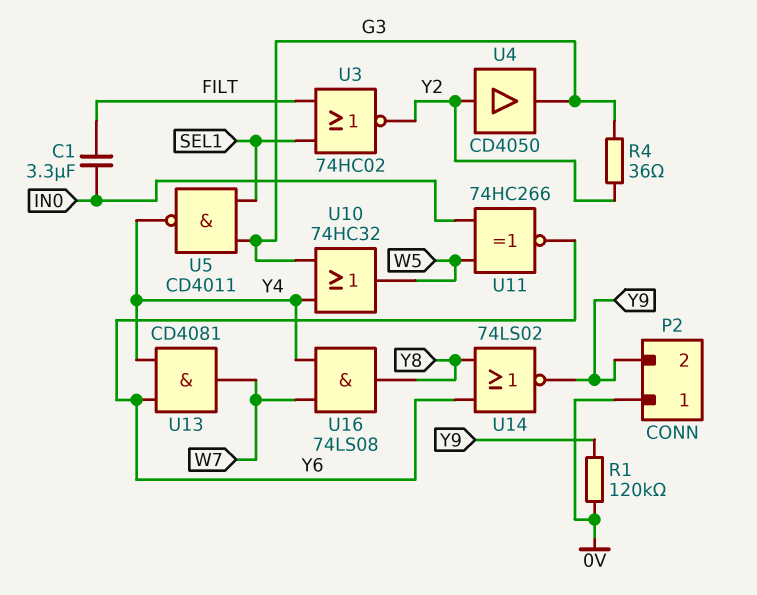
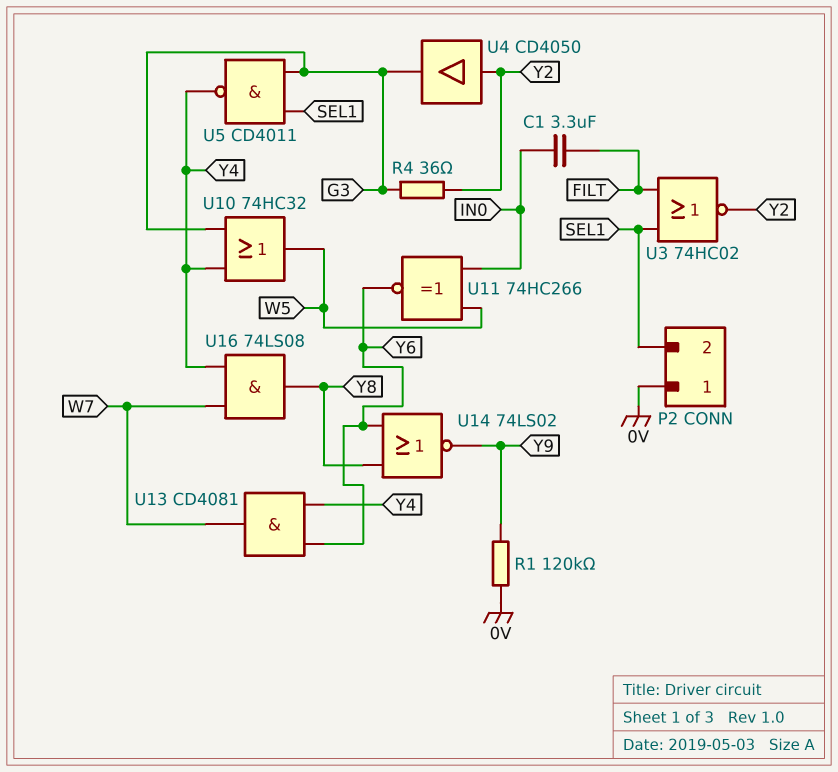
P2 pin 2: Y9 -> SEL1

